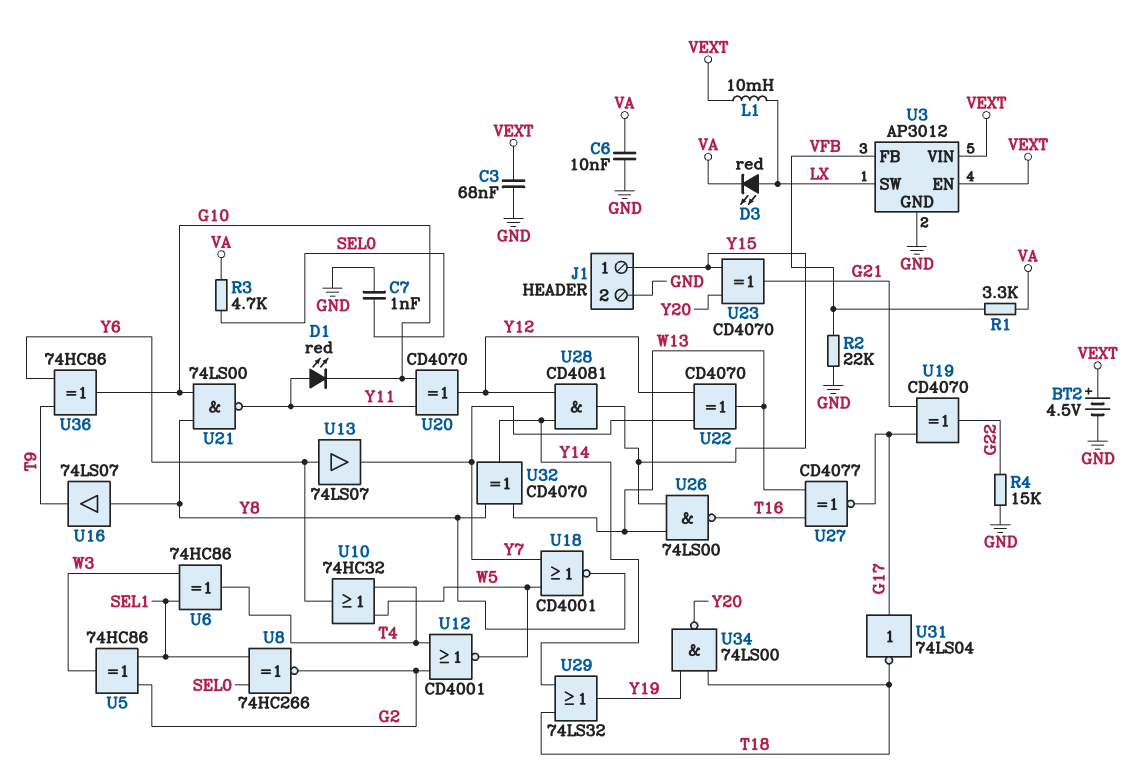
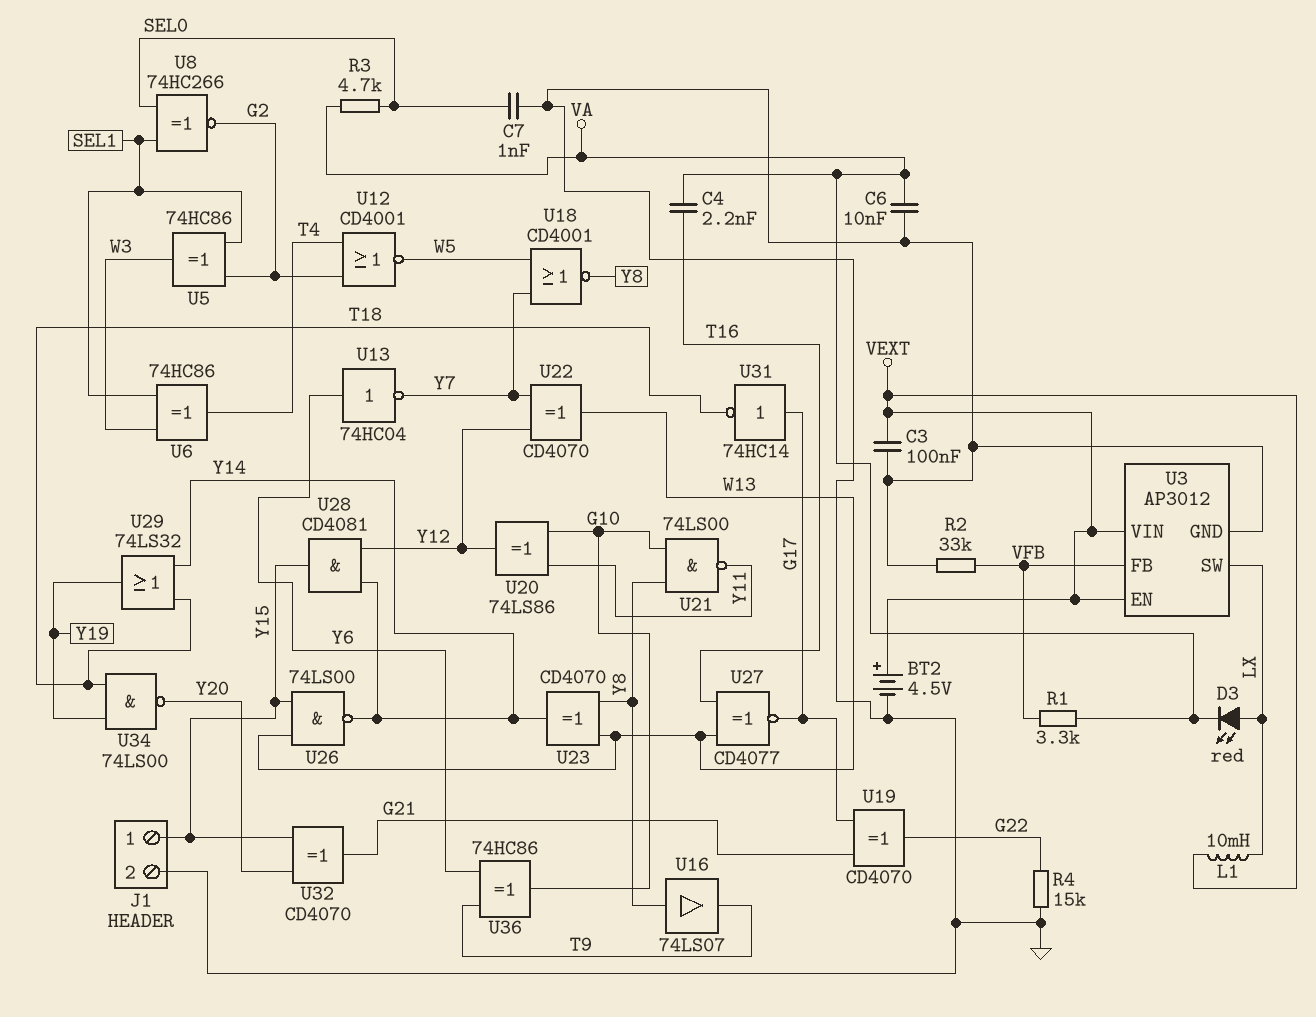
C3: 68nF (GND, VEXT) -> 100nF (GND, VEXT)
C4: none -> 2.2nF (T16, VA)
D1: LED red (A Y11, K G10) -> none
R2: 22k (GND, VFB) -> 33k (GND, VFB)
U10: OR 74HC32 (in T4, in W5, out Y6) -> none
U13: buffer 74LS07 (in Y6, out Y7) -> NOT 74HC04 (in Y6, out Y7)
U20: XOR CD4070 (in G10, in Y11, out Y12) -> XOR 74LS86 (in G10, in Y11, out Y12)
U23: XOR CD4070 (in Y15, in Y20, out G21) -> XOR CD4070 (in W13, in Y8, out Y14)
U26: NAND 74LS00 (in W13, in Y15, out T16) -> NAND 74LS00 (in W13, in Y15, out Y14)
U31: NOT 74LS04 (in G17, out T18) -> NOT 74HC14 (in G17, out T18)
U32: XOR CD4070 (in W13, in Y8, out Y14) -> XOR CD4070 (in Y15, in Y20, out G21)

